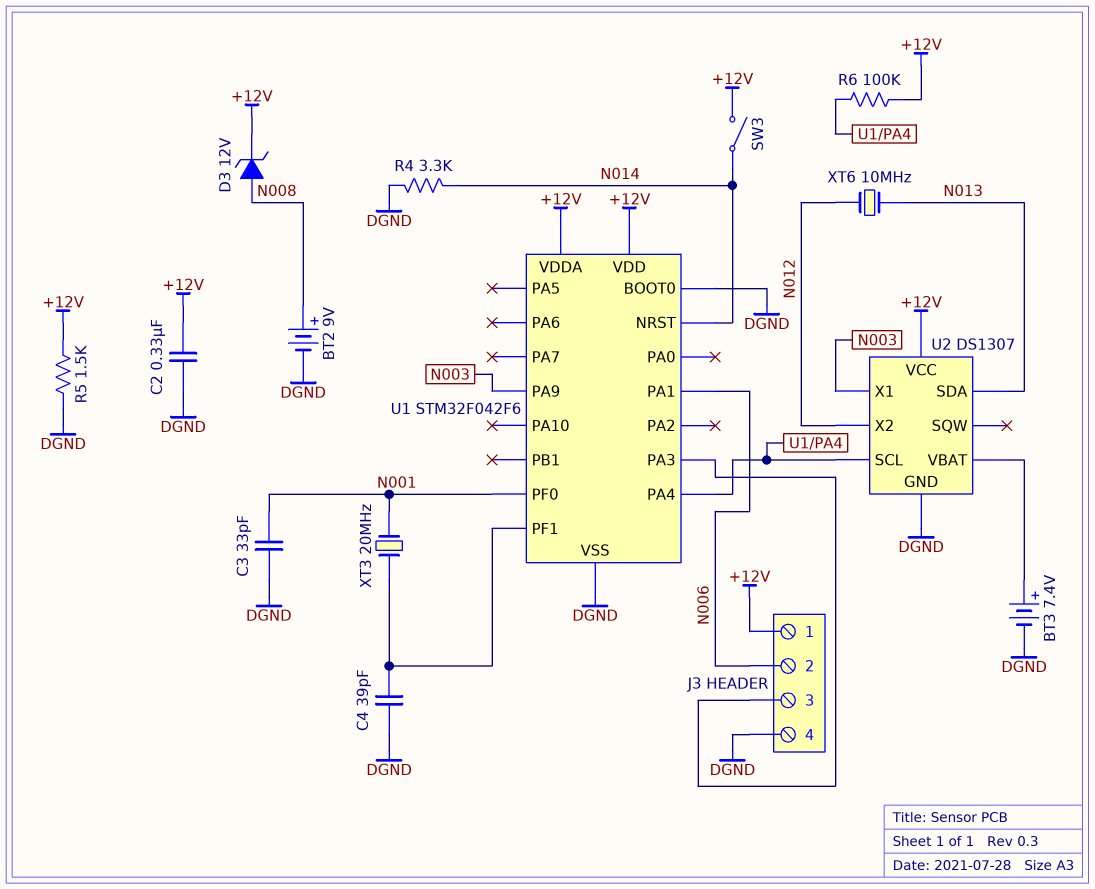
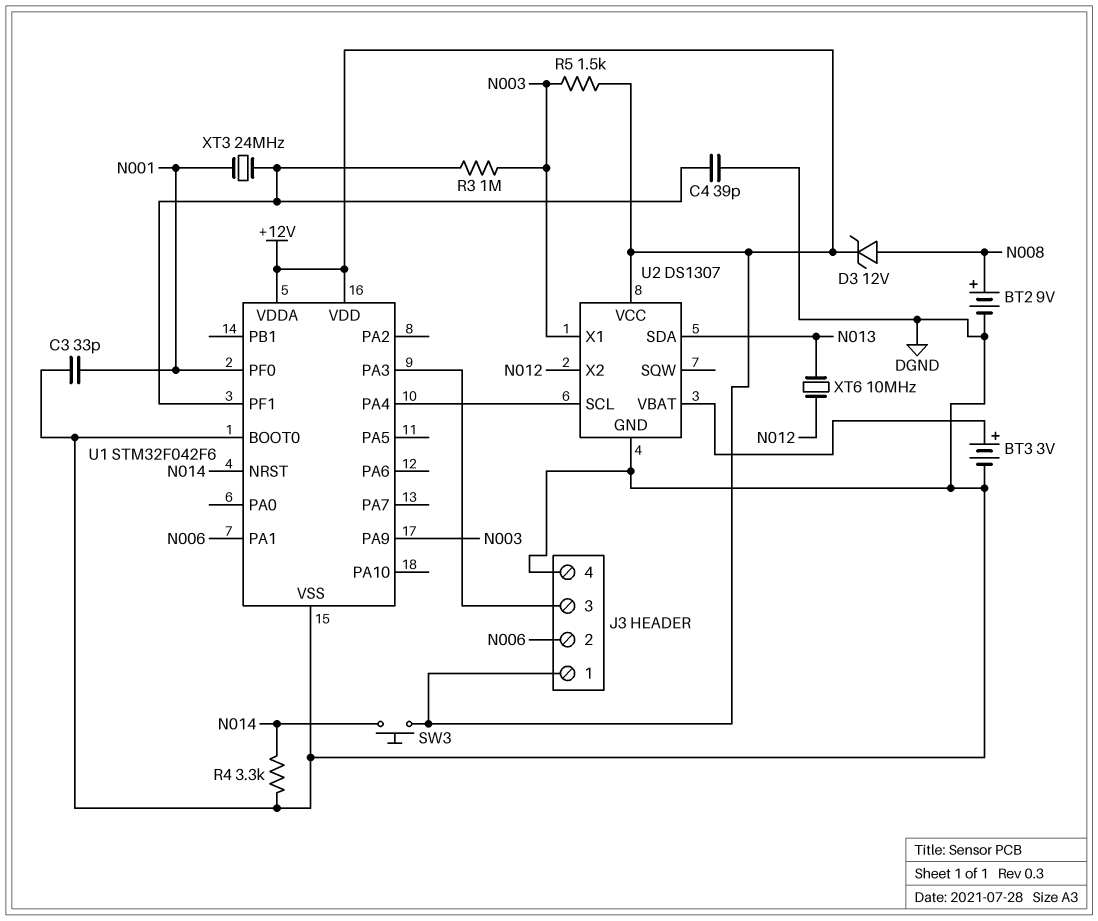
BT3: 7.4V (plus U2/VBAT, minus DGND) -> 3V (plus U2/VBAT, minus DGND)
C2: 330nF (+12V, DGND) -> none
R3: none -> 1M (N003, U1/PF1)
R5: 1.5k (+12V, DGND) -> 1.5k (+12V, N003)
R6: 100k (+12V, U1/PA4) -> none
SW3: switch (+12V, N014) -> button (+12V, N014)
XT3: 20MHz (N001, U1/PF1) -> 24MHz (N001, U1/PF1)

